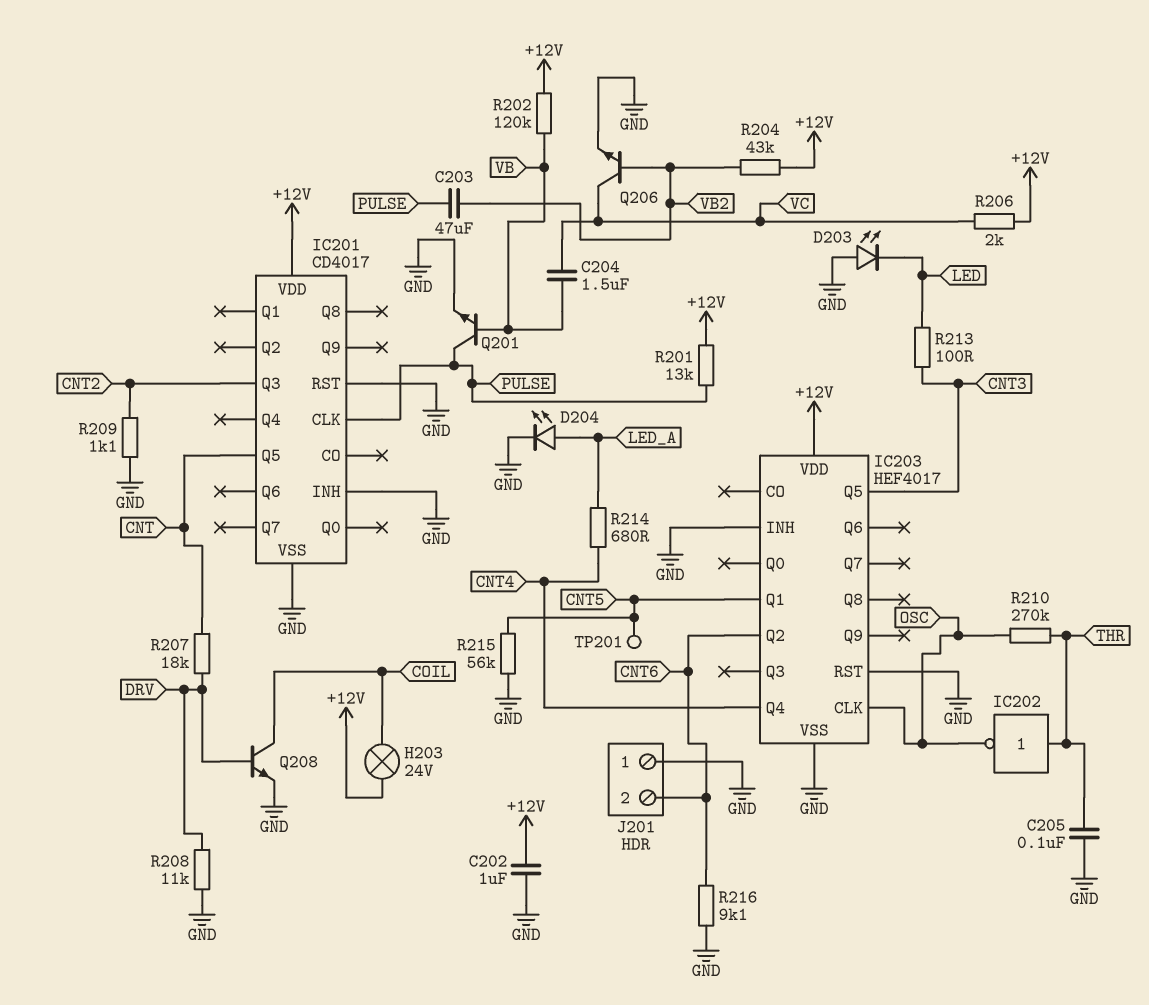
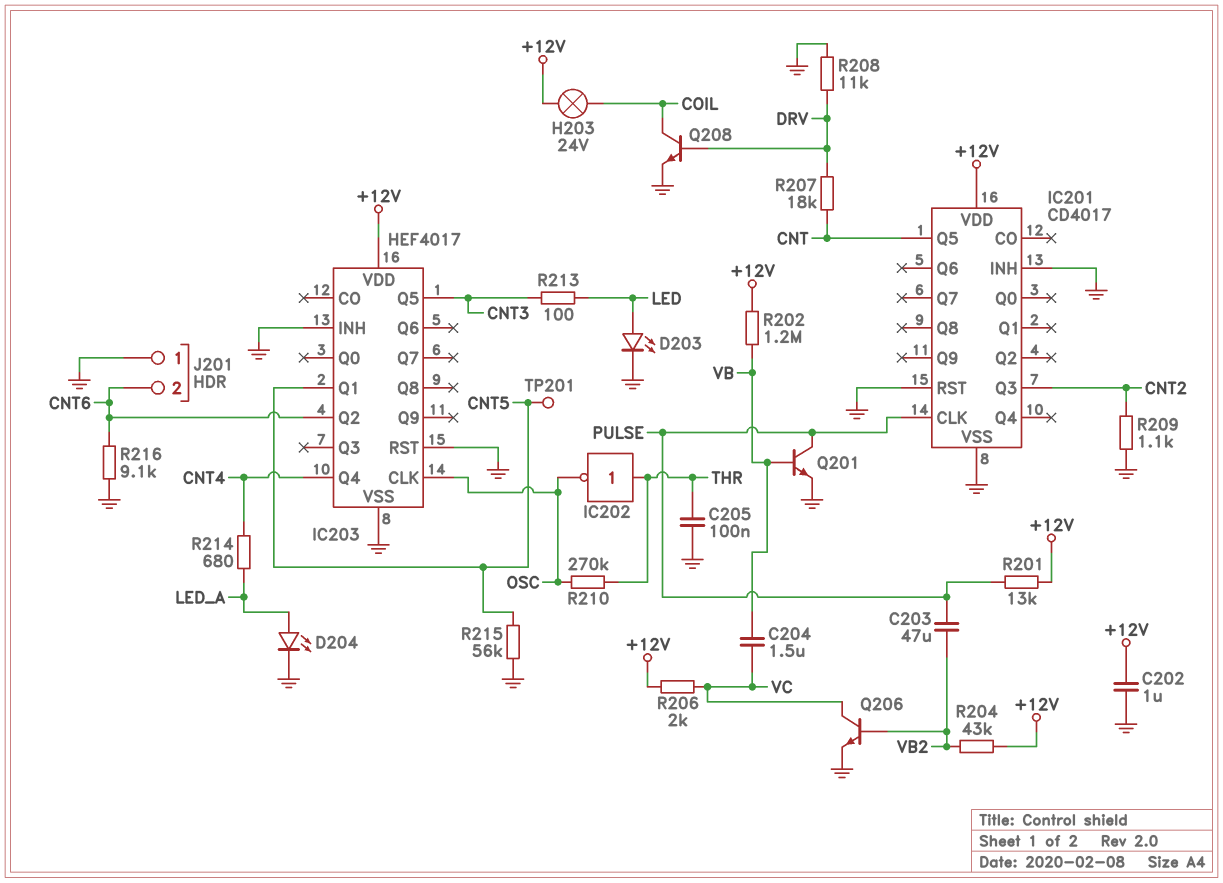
D203: LED (A GND, K LED) -> LED (A LED, K GND)
R202: 120k (+12V, VB) -> 1.2M (+12V, VB)

